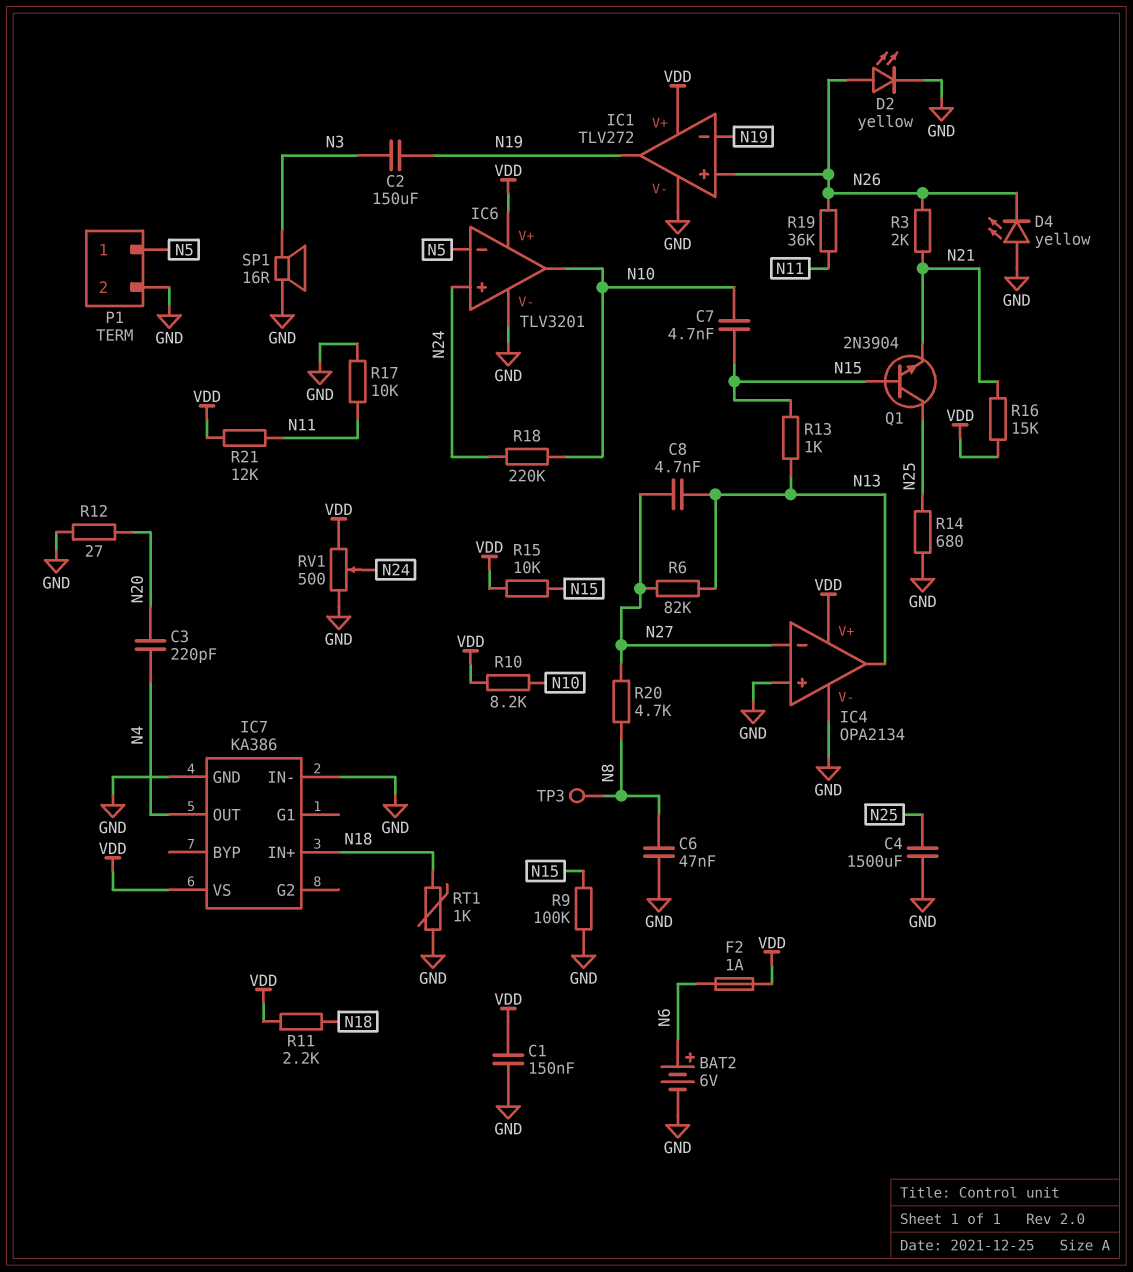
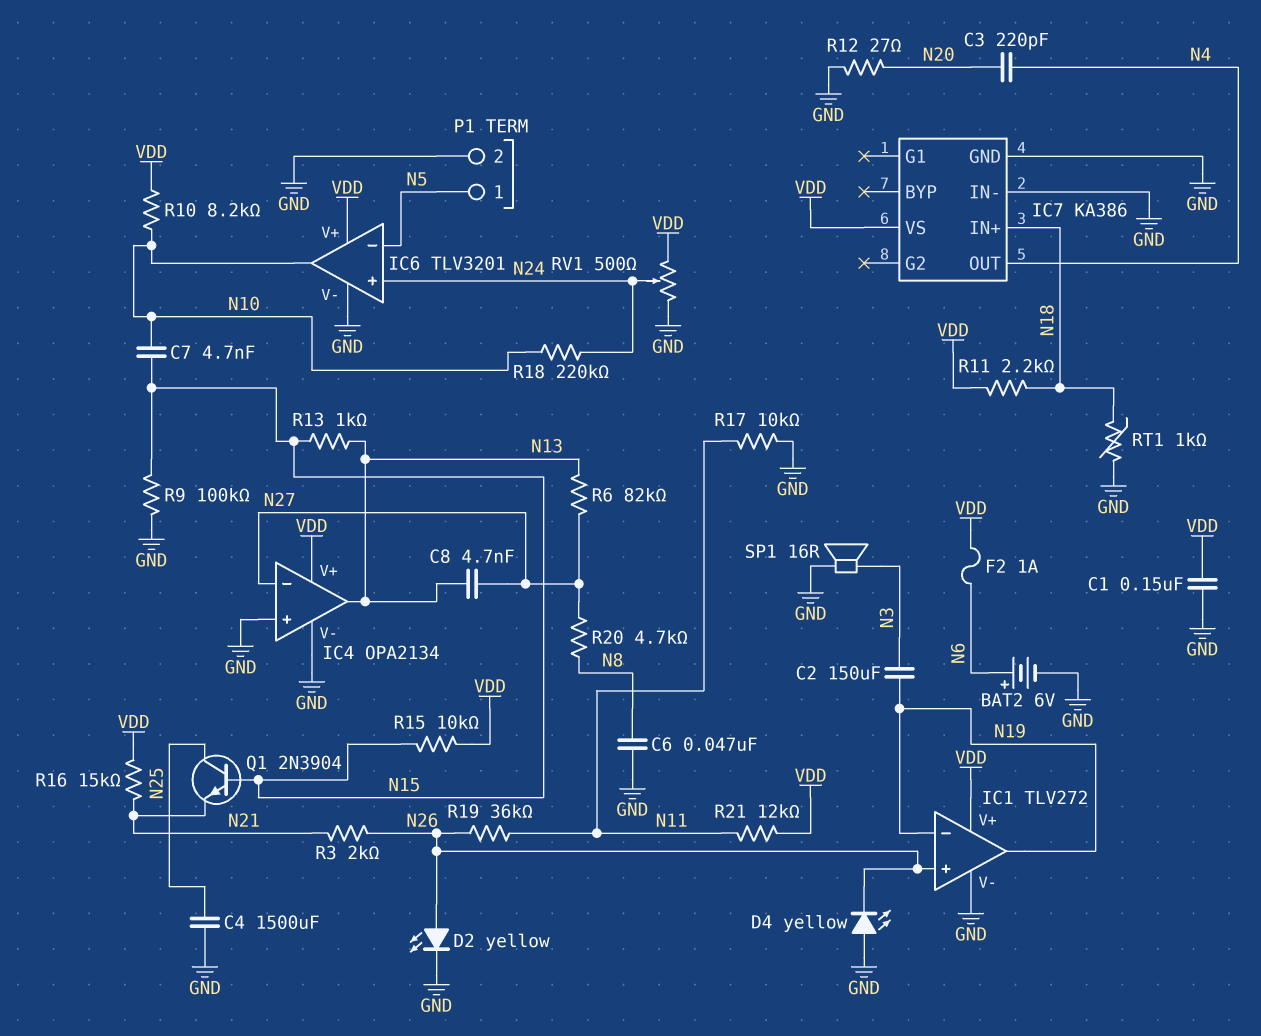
R14: 680 (GND, N25) -> none
TP3: test point (N8) -> none

